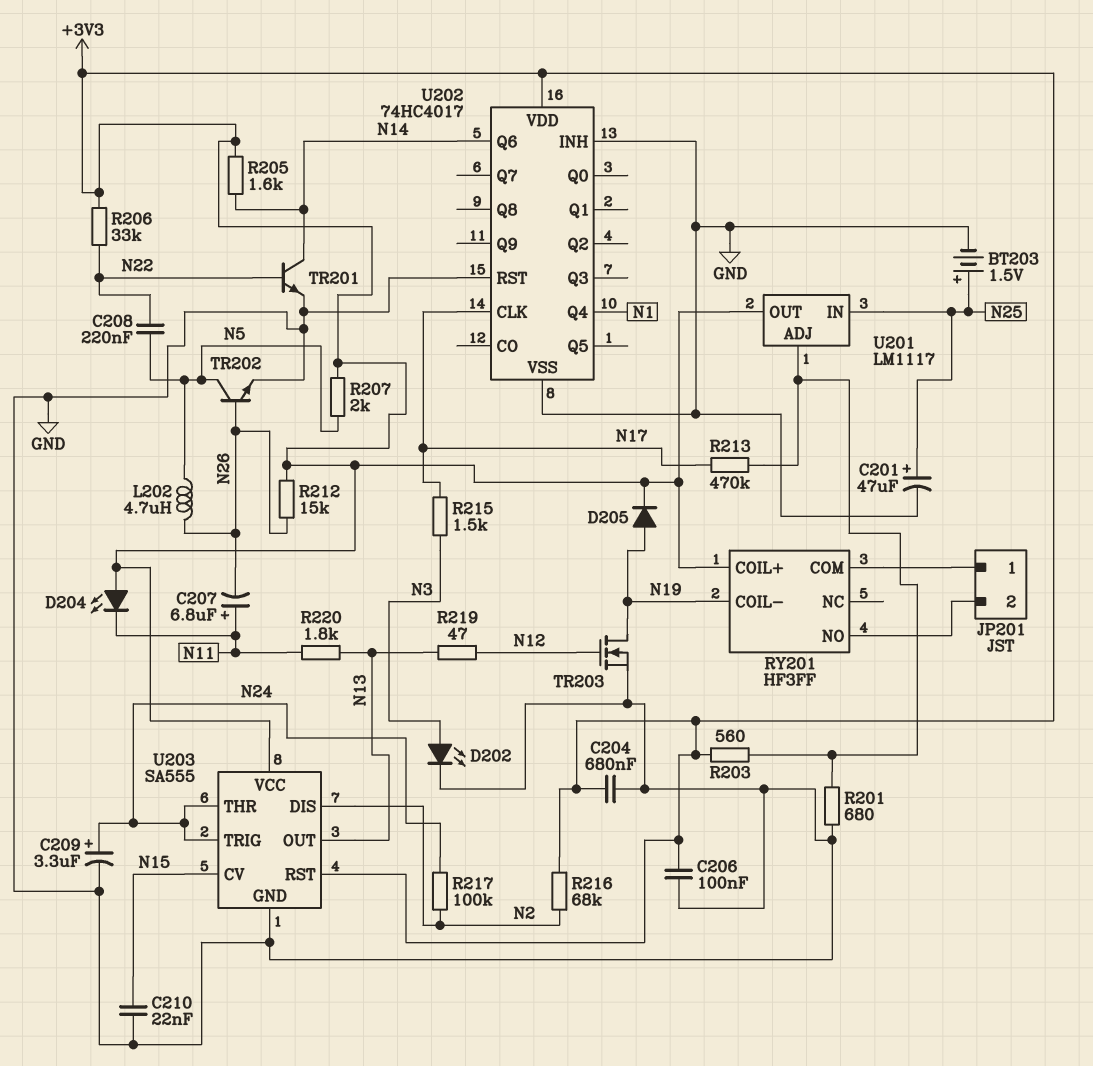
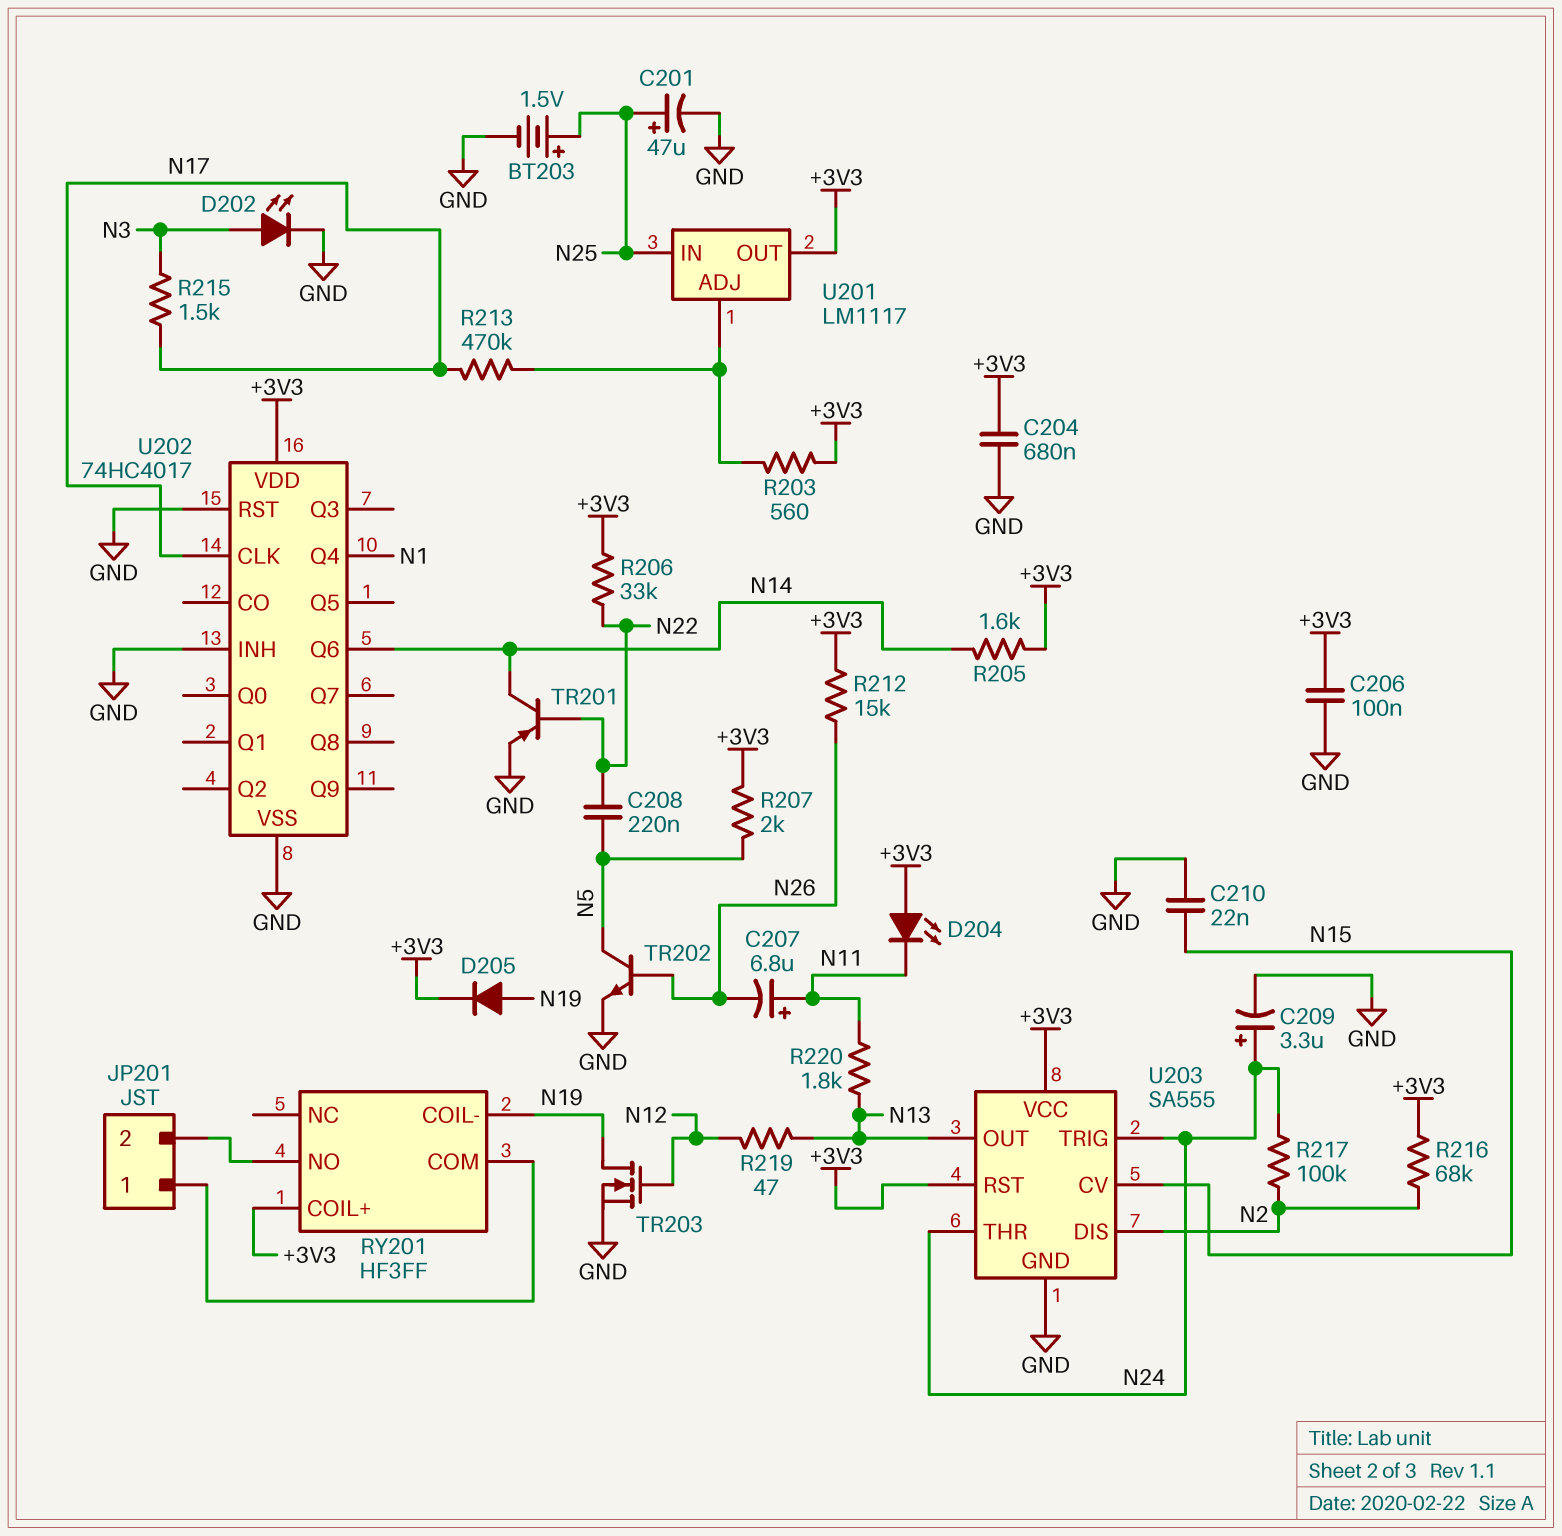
L202: 4.7uH (N5, N26) -> none
R201: 680 (GND, U201/ADJ) -> none
TR201: NPN (B N22, C N14, E GND) -> PNP (B N22, C N14, E GND)

